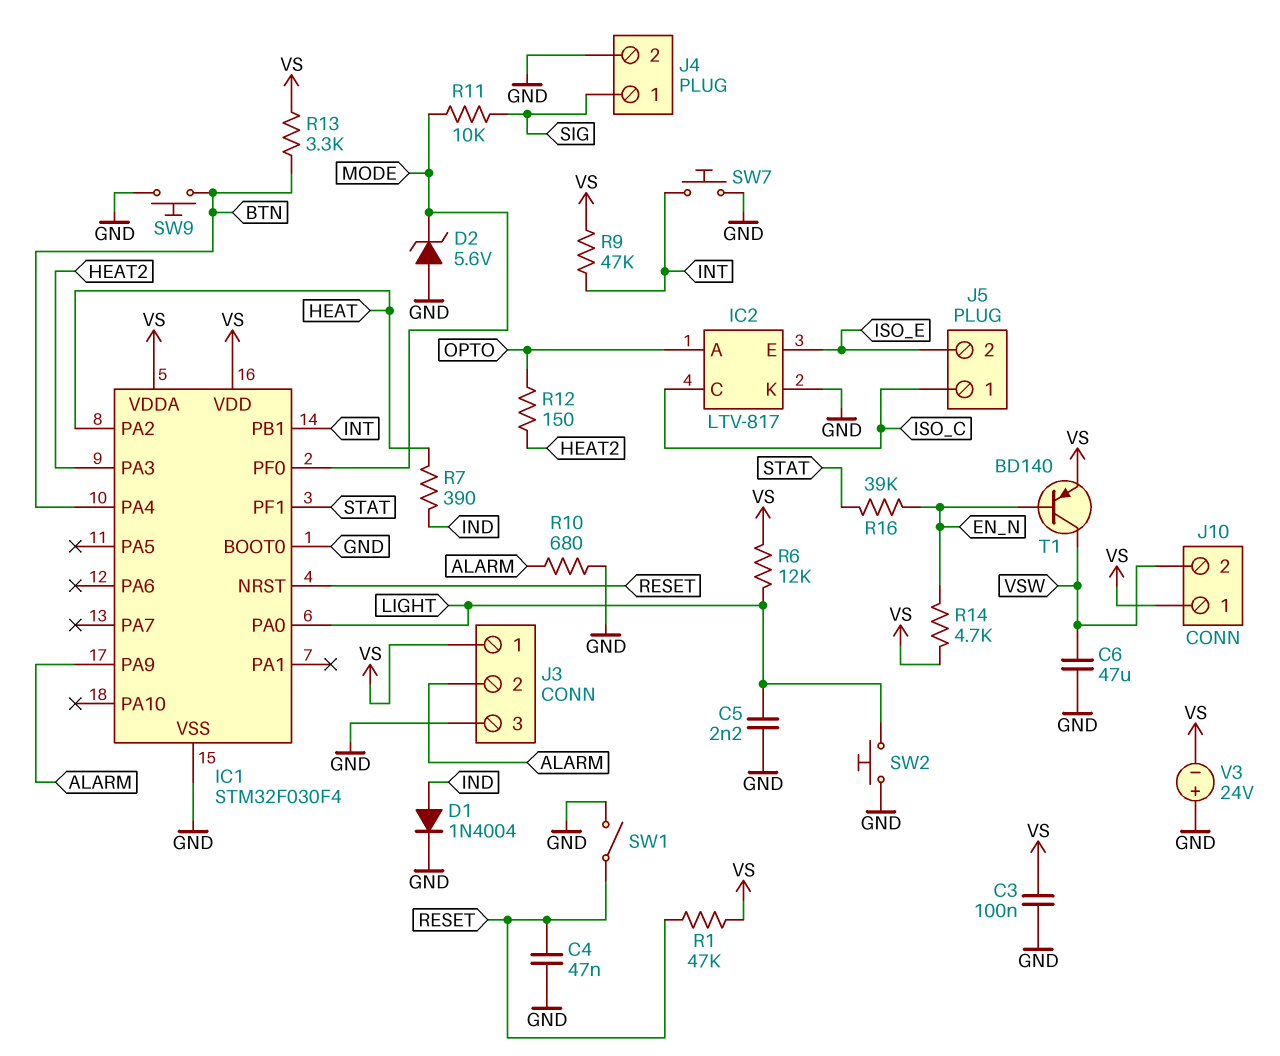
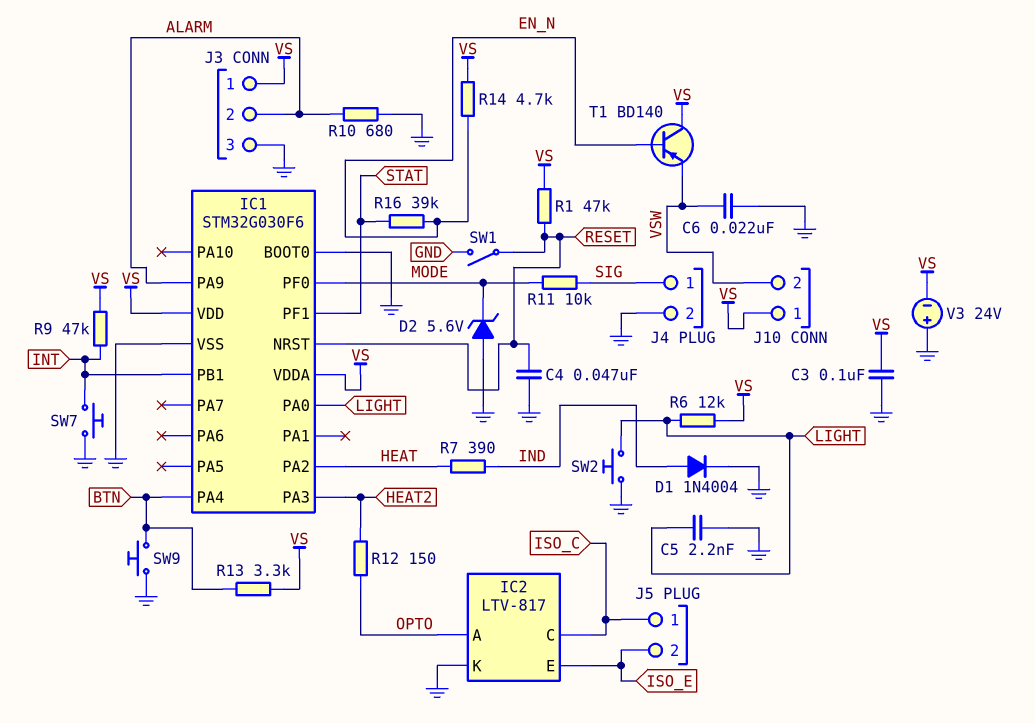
C6: 47uF (GND, VSW) -> 22nF (GND, VSW)
IC1: STM32F030F4 -> STM32G030F6
T1: PNP BD140 (B EN_N, C VSW, E VS) -> PNP BD140 (B EN_N, C VS, E VSW)

